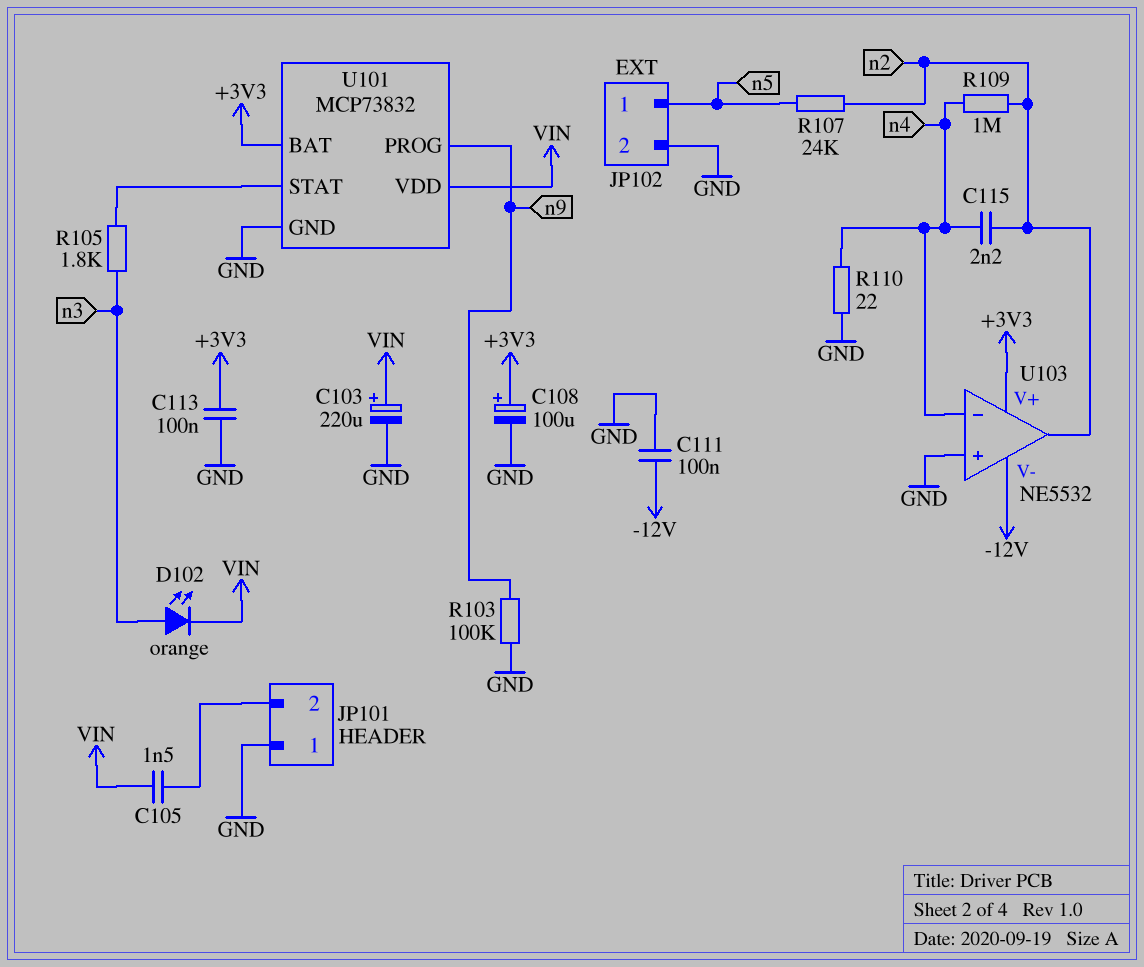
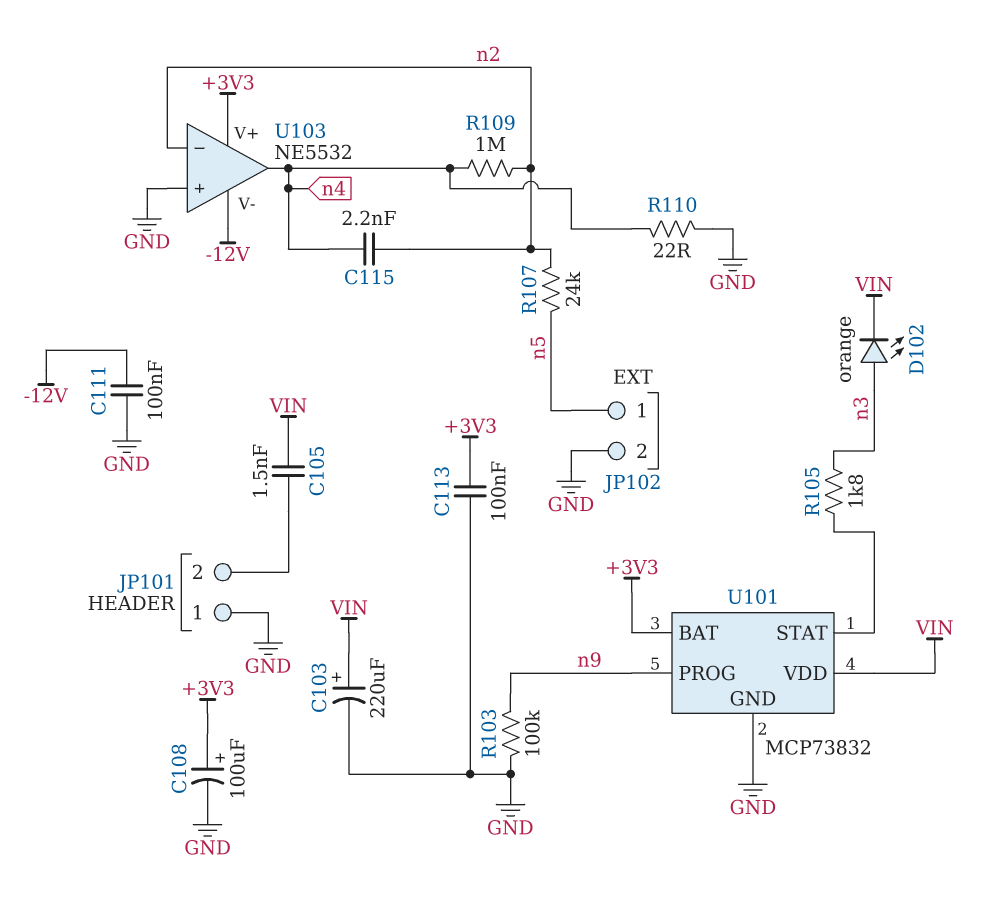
U103 pin in-: n4 -> n2
U103 pin out: n2 -> n4

